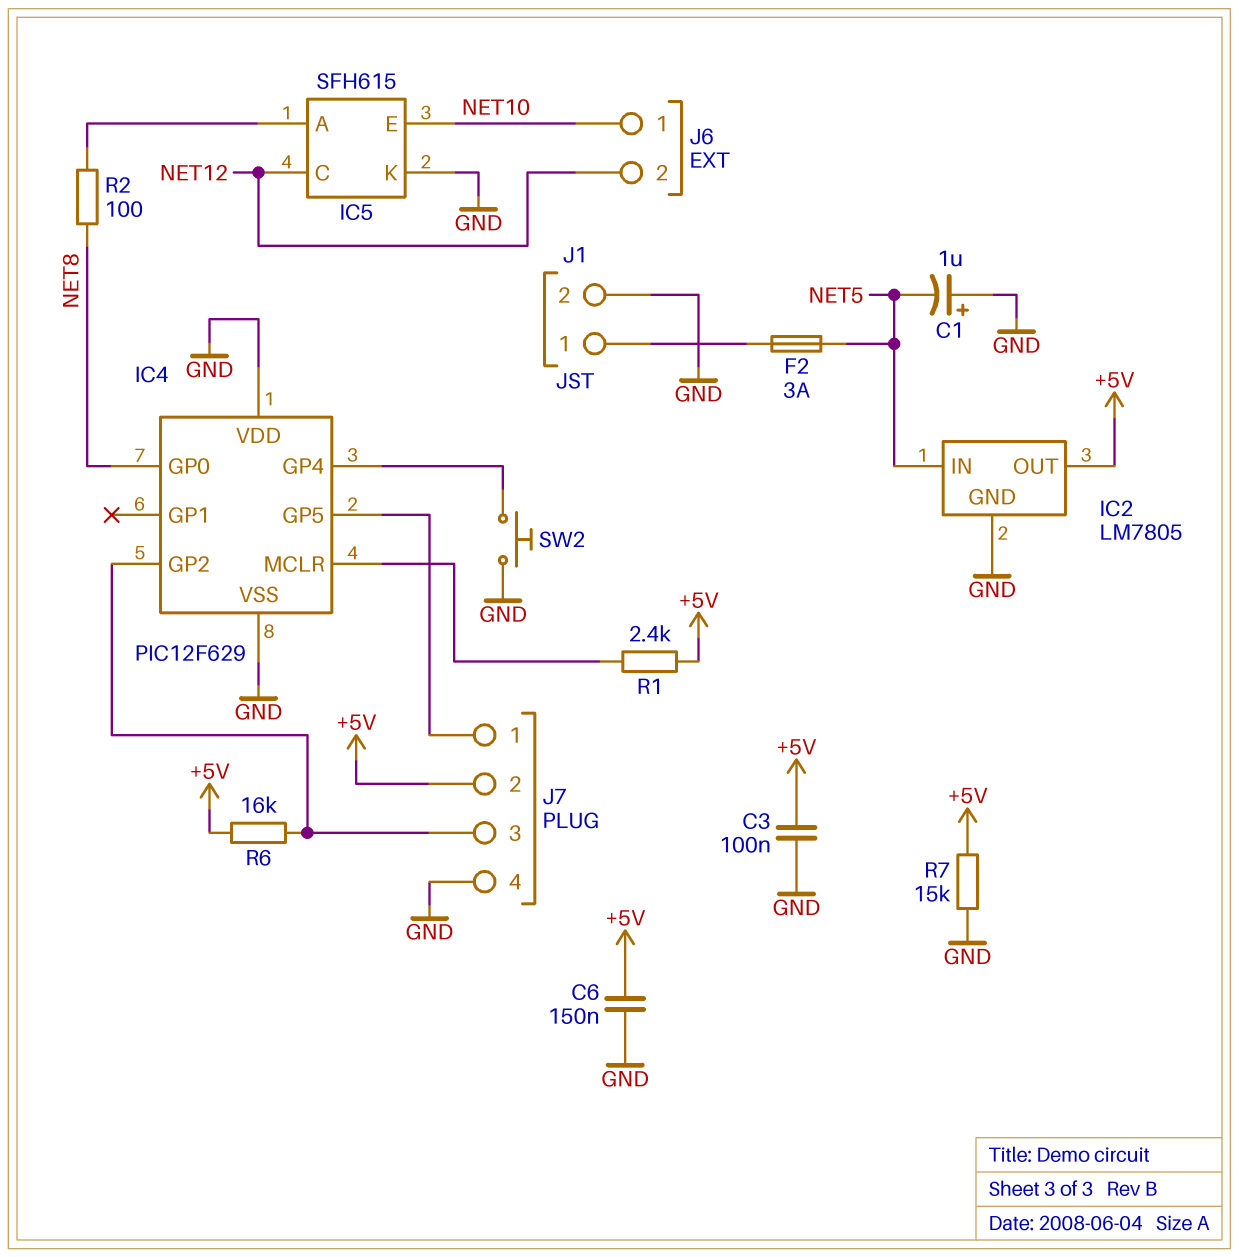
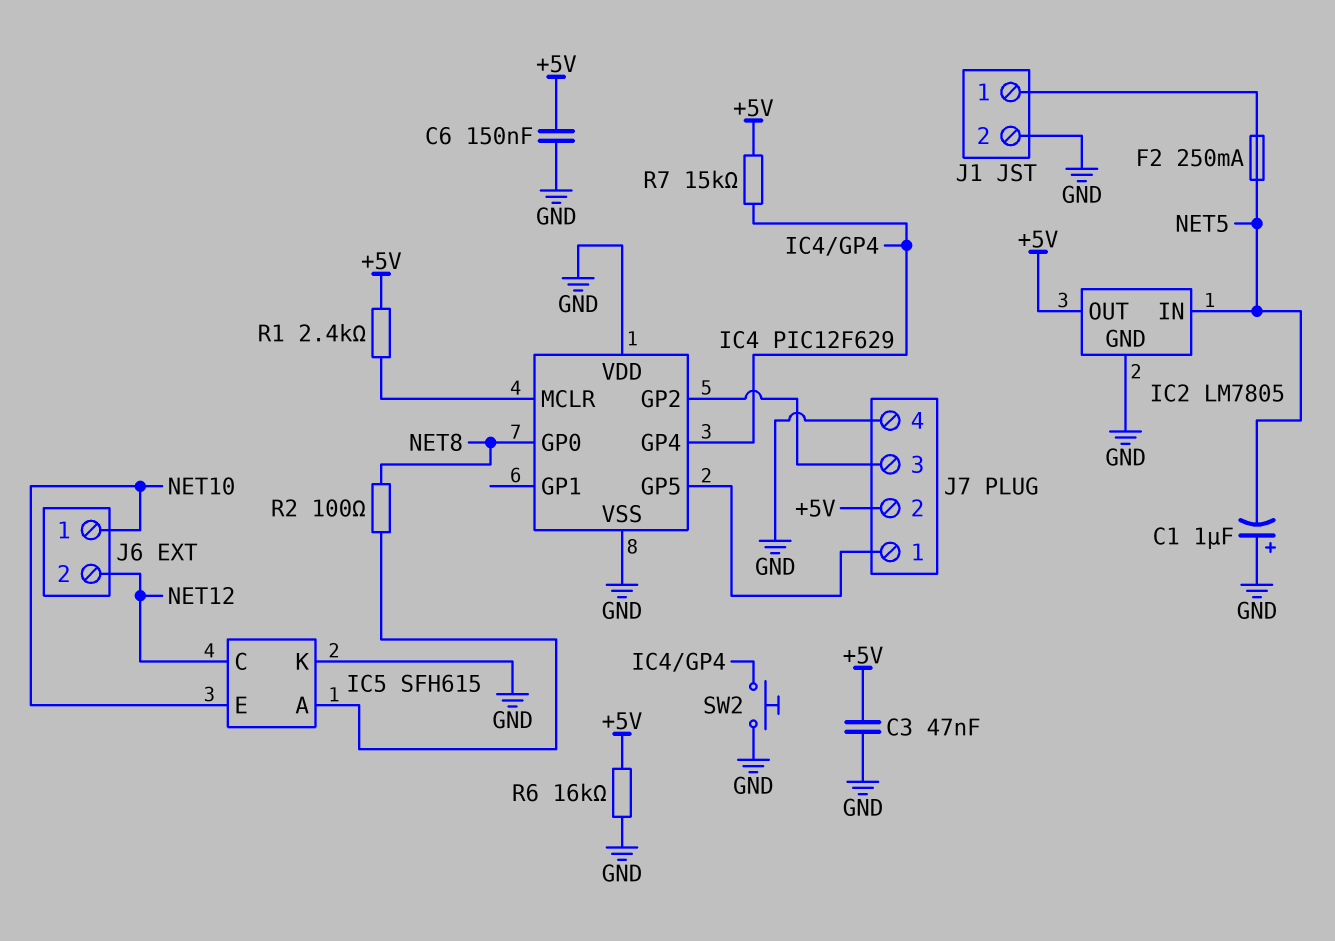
C3: 100nF (+5V, GND) -> 47nF (+5V, GND)
F2: 3A (J1/1, NET5) -> 250mA (J1/1, NET5)
R6: 16k (+5V, IC4/GP2) -> 16k (+5V, GND)
R7: 15k (+5V, GND) -> 15k (+5V, IC4/GP4)

